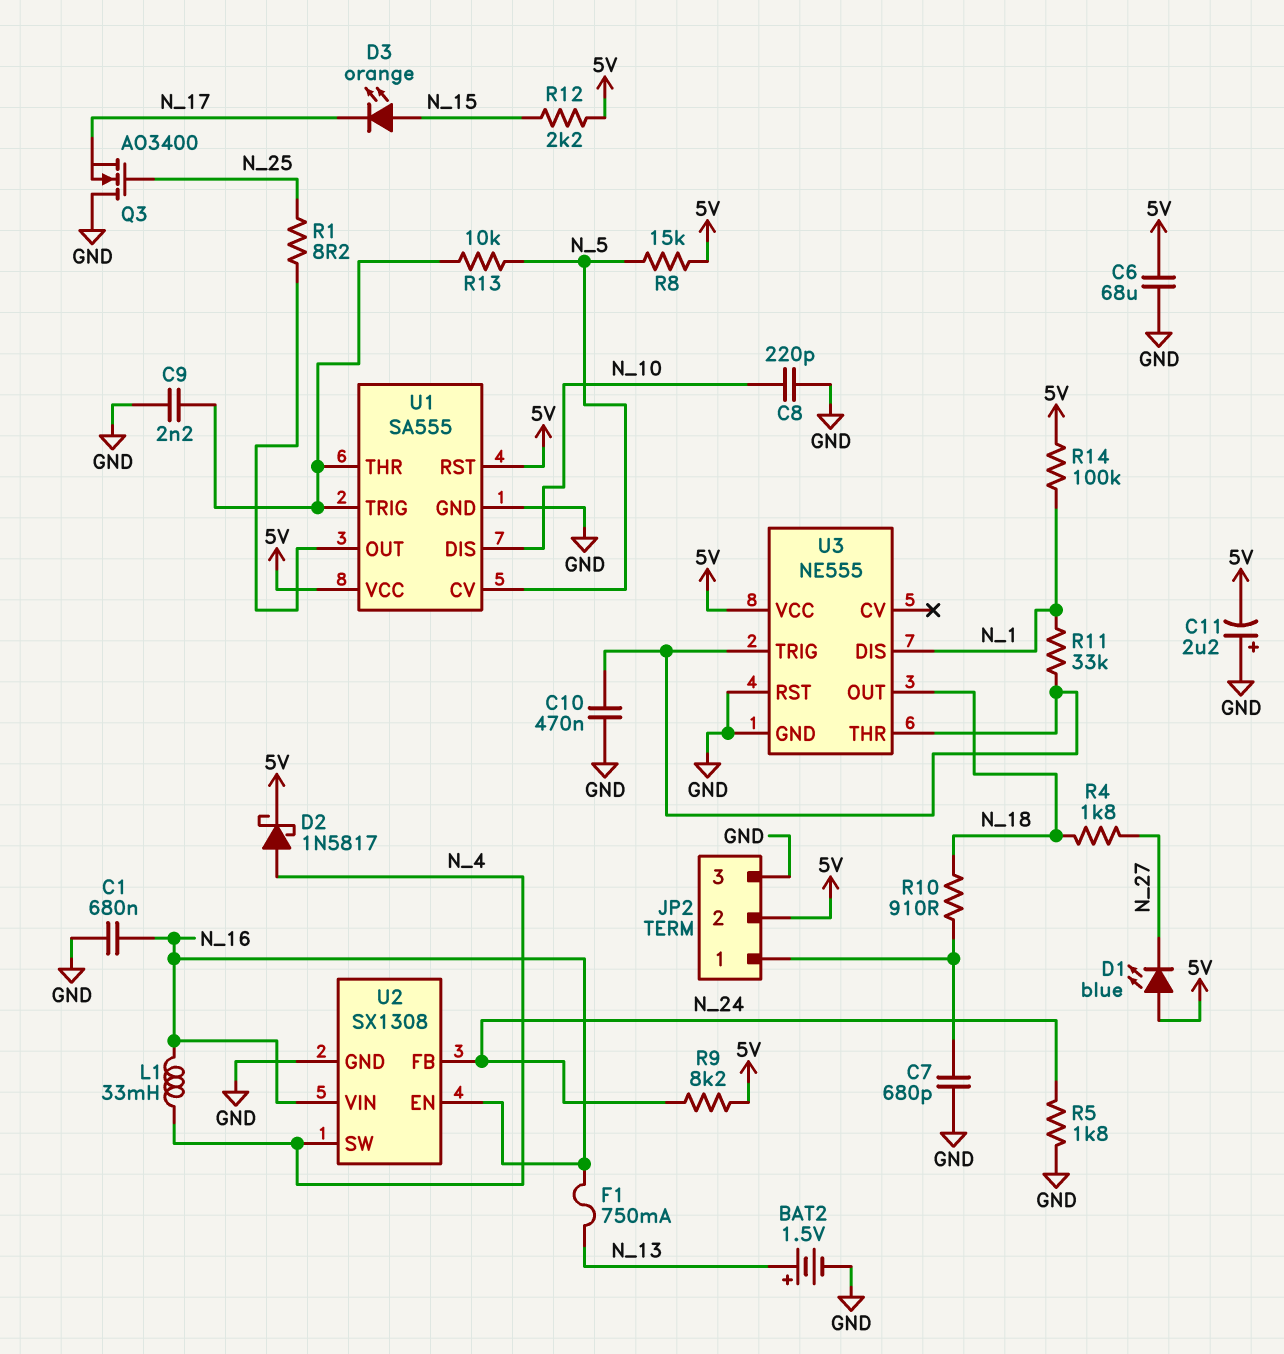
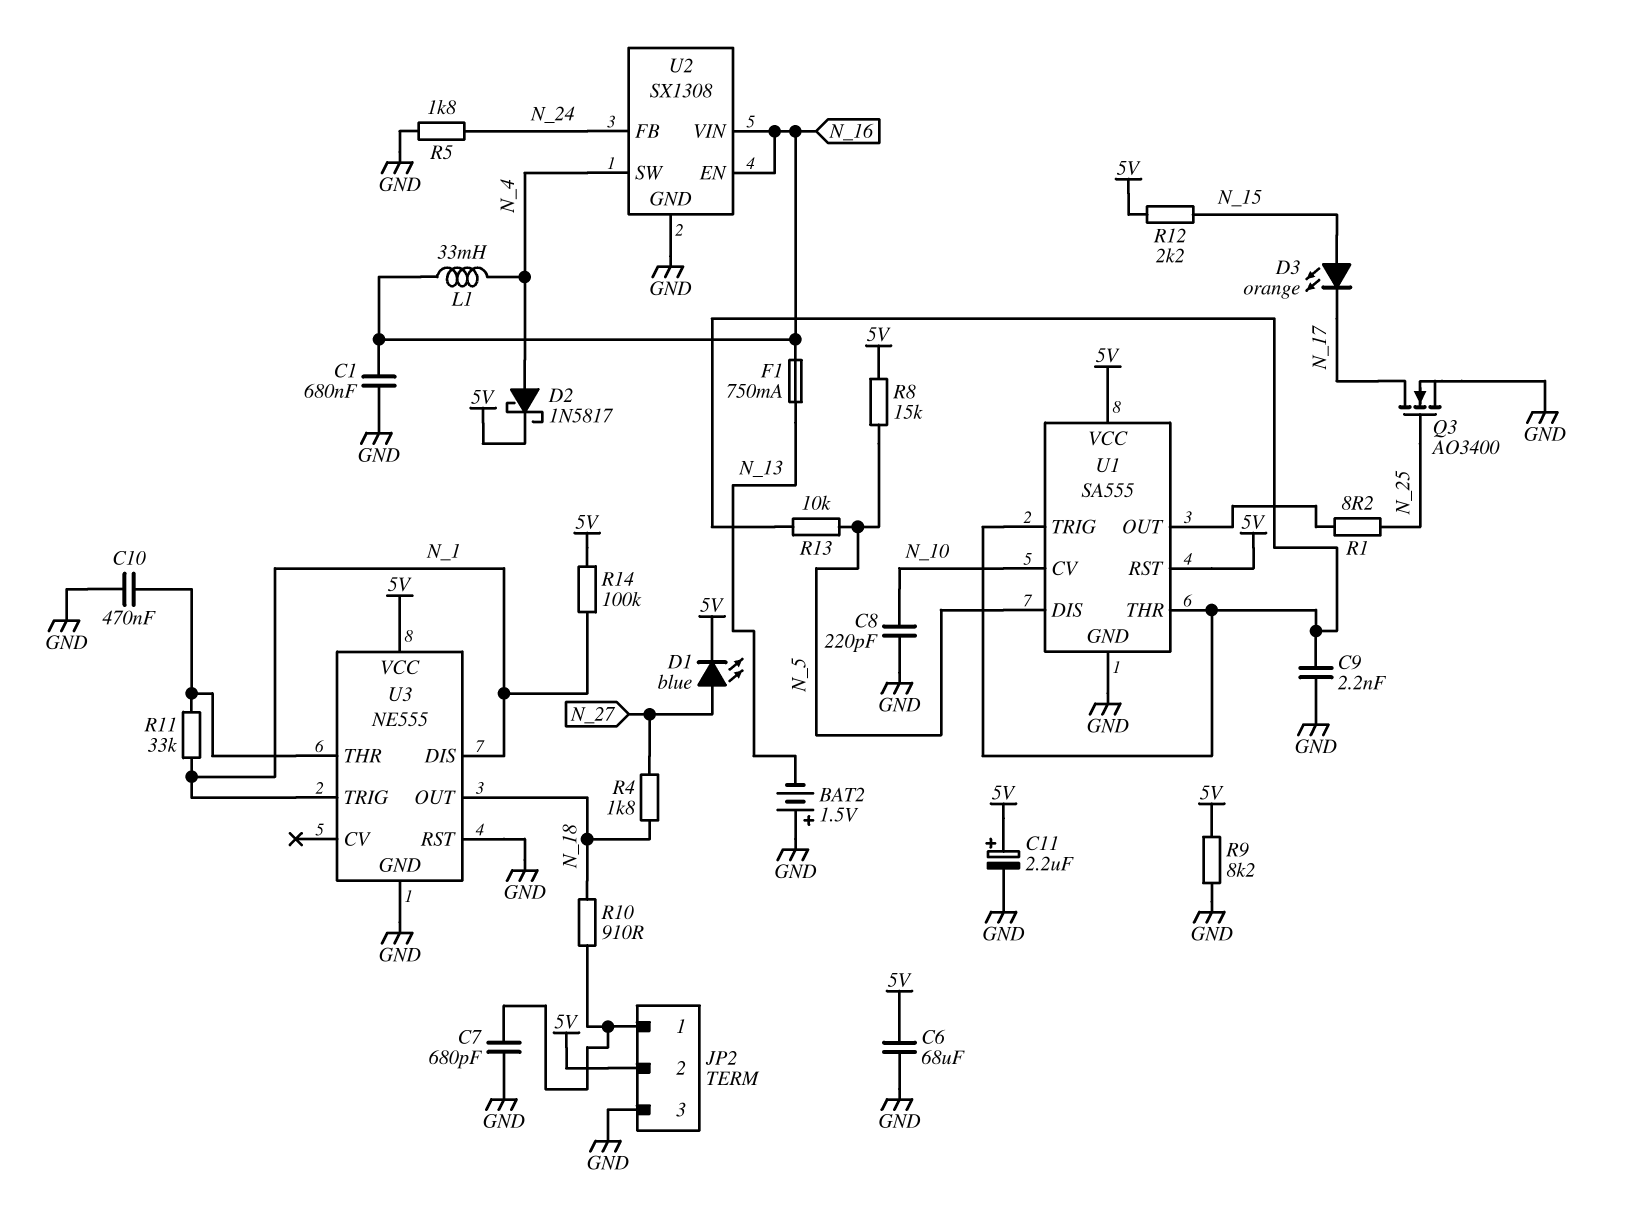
BAT2: 1.5V (plus N_13, minus GND) -> 1.5V (plus GND, minus N_13)
C11: 2.2uF (plus GND, minus 5V) -> 2.2uF (plus 5V, minus GND)
D1: LED blue (A 5V, K N_27) -> LED blue (A N_27, K 5V)
Q3: NMOS AO3400 (G N_25, D GND, S N_17) -> NMOS AO3400 (G N_25, D N_17, S GND)
R9: 8.2k (5V, N_24) -> 8.2k (5V, GND)
U1 pin CV: N_5 -> N_10
U1 pin DIS: N_10 -> N_5
U3 pin TRIG: U3/THR -> N_1

